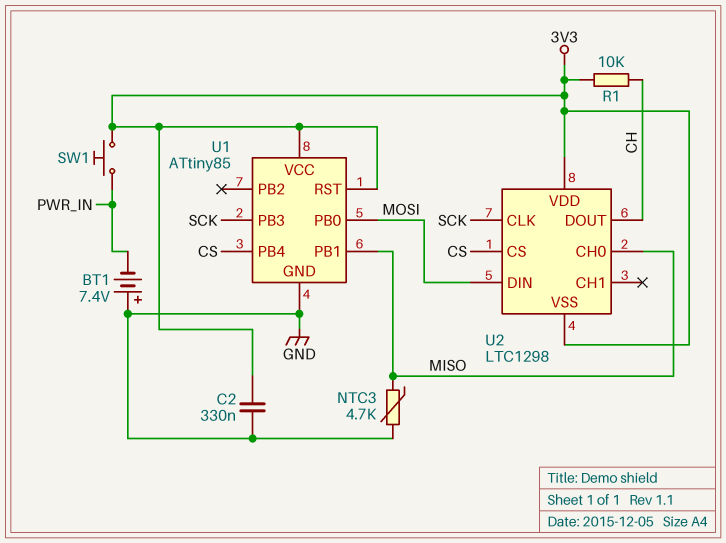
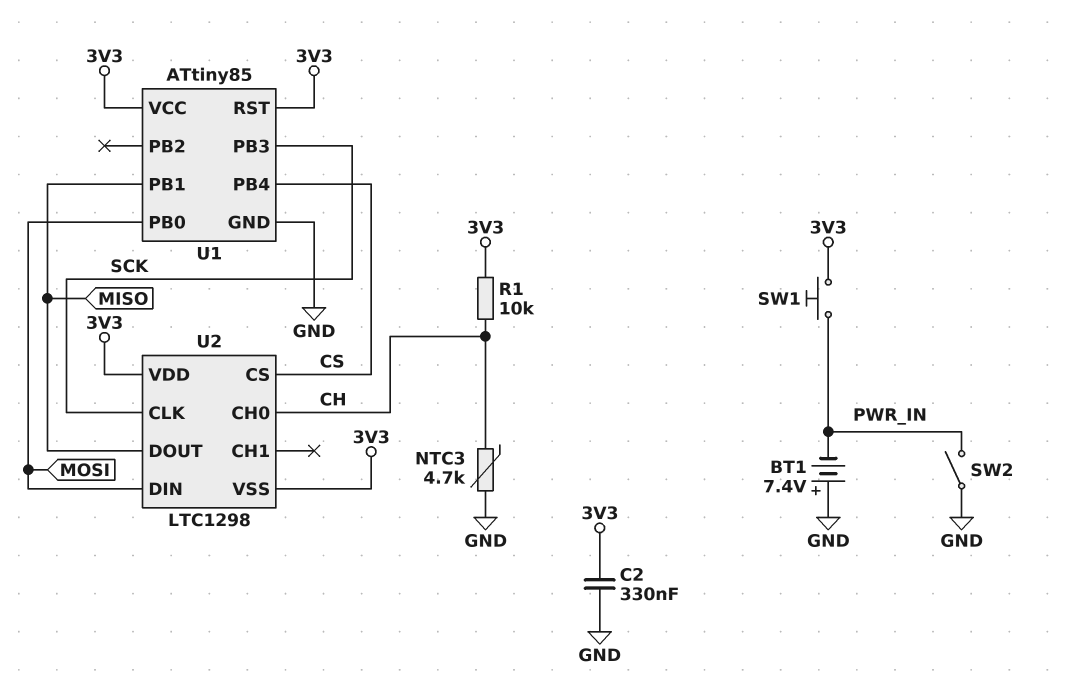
NTC3: 4.7k (GND, MISO) -> 4.7k (CH, GND)
SW2: none -> switch (GND, PWR_IN)
U2 pin CH0: MISO -> CH
U2 pin DOUT: CH -> MISO

